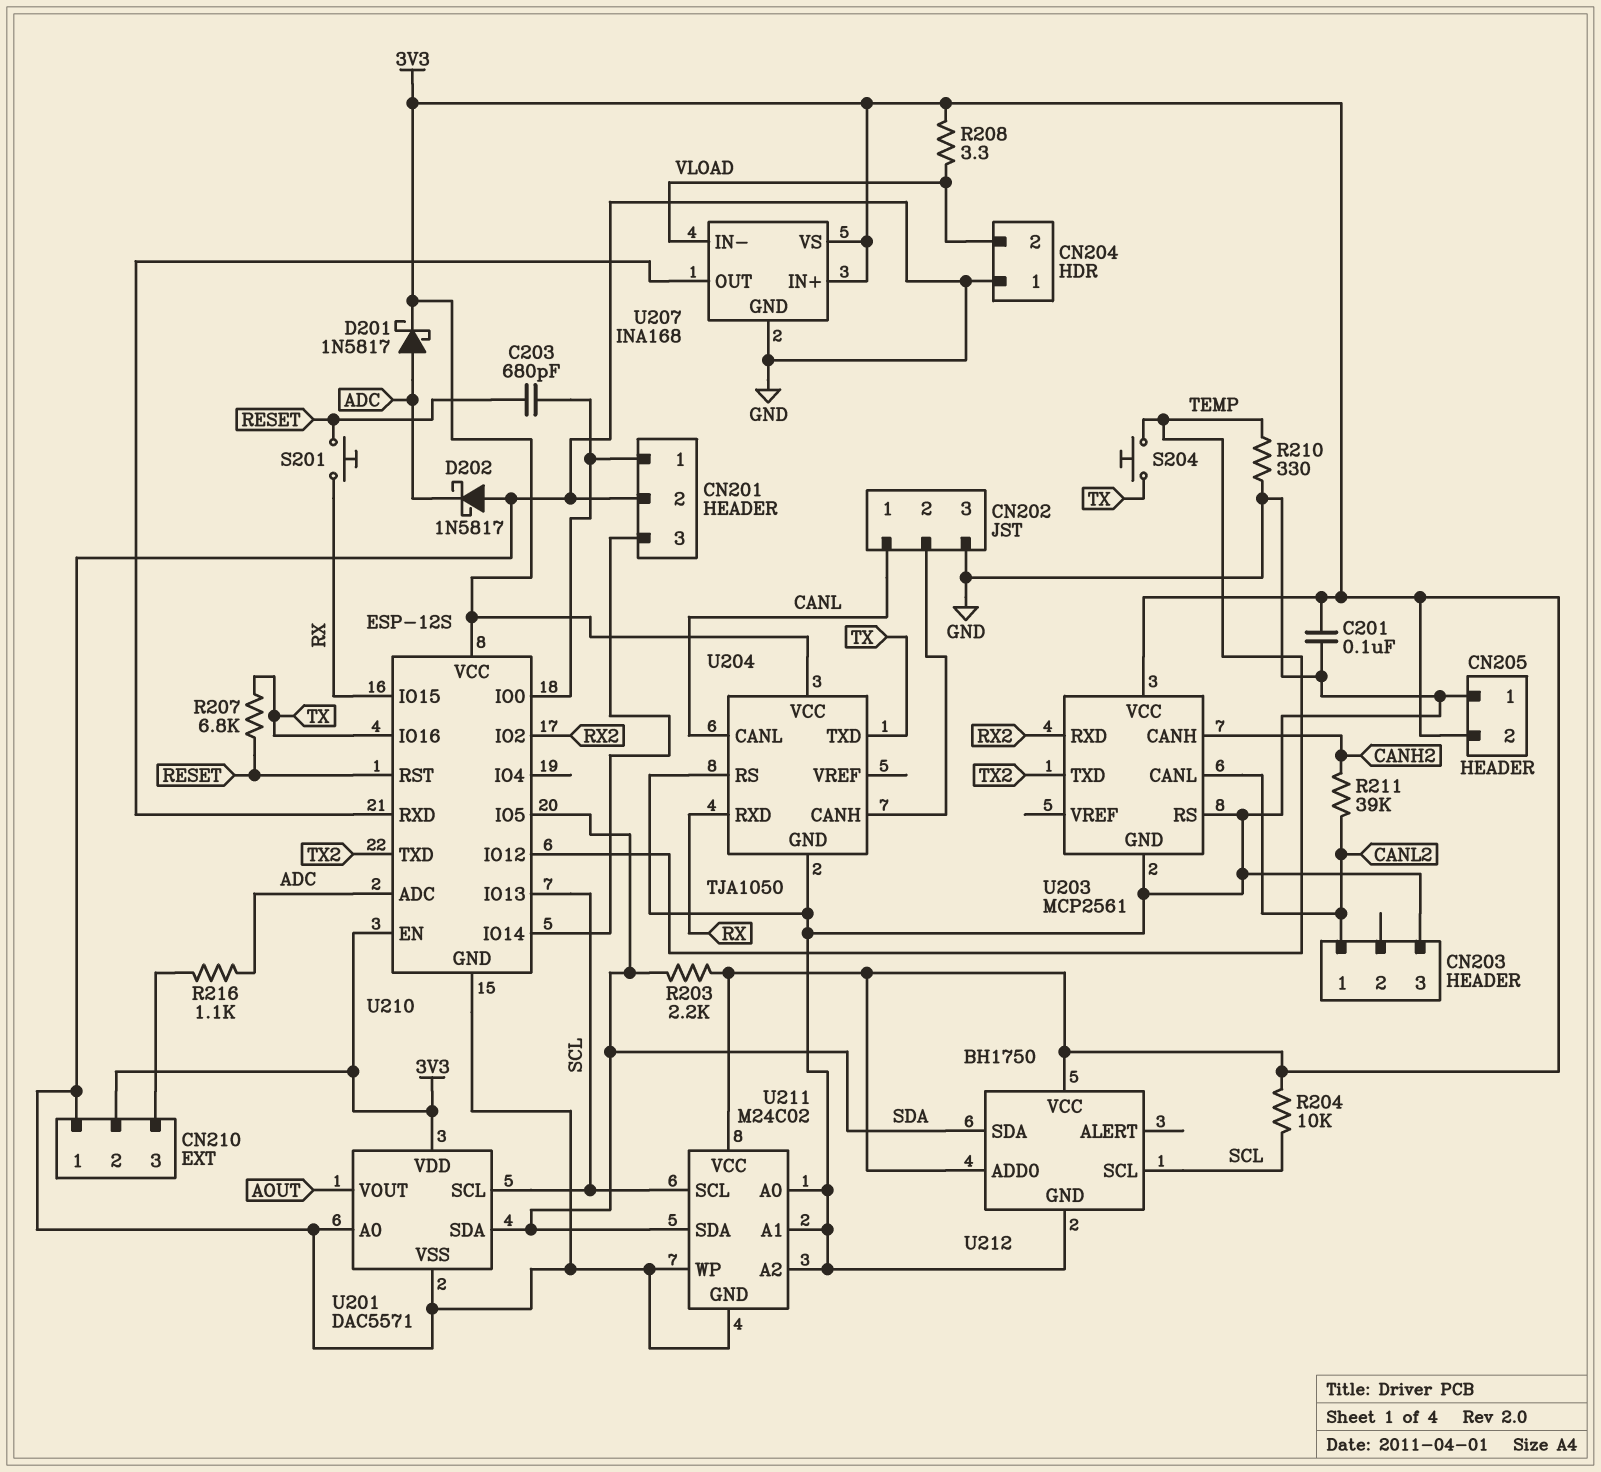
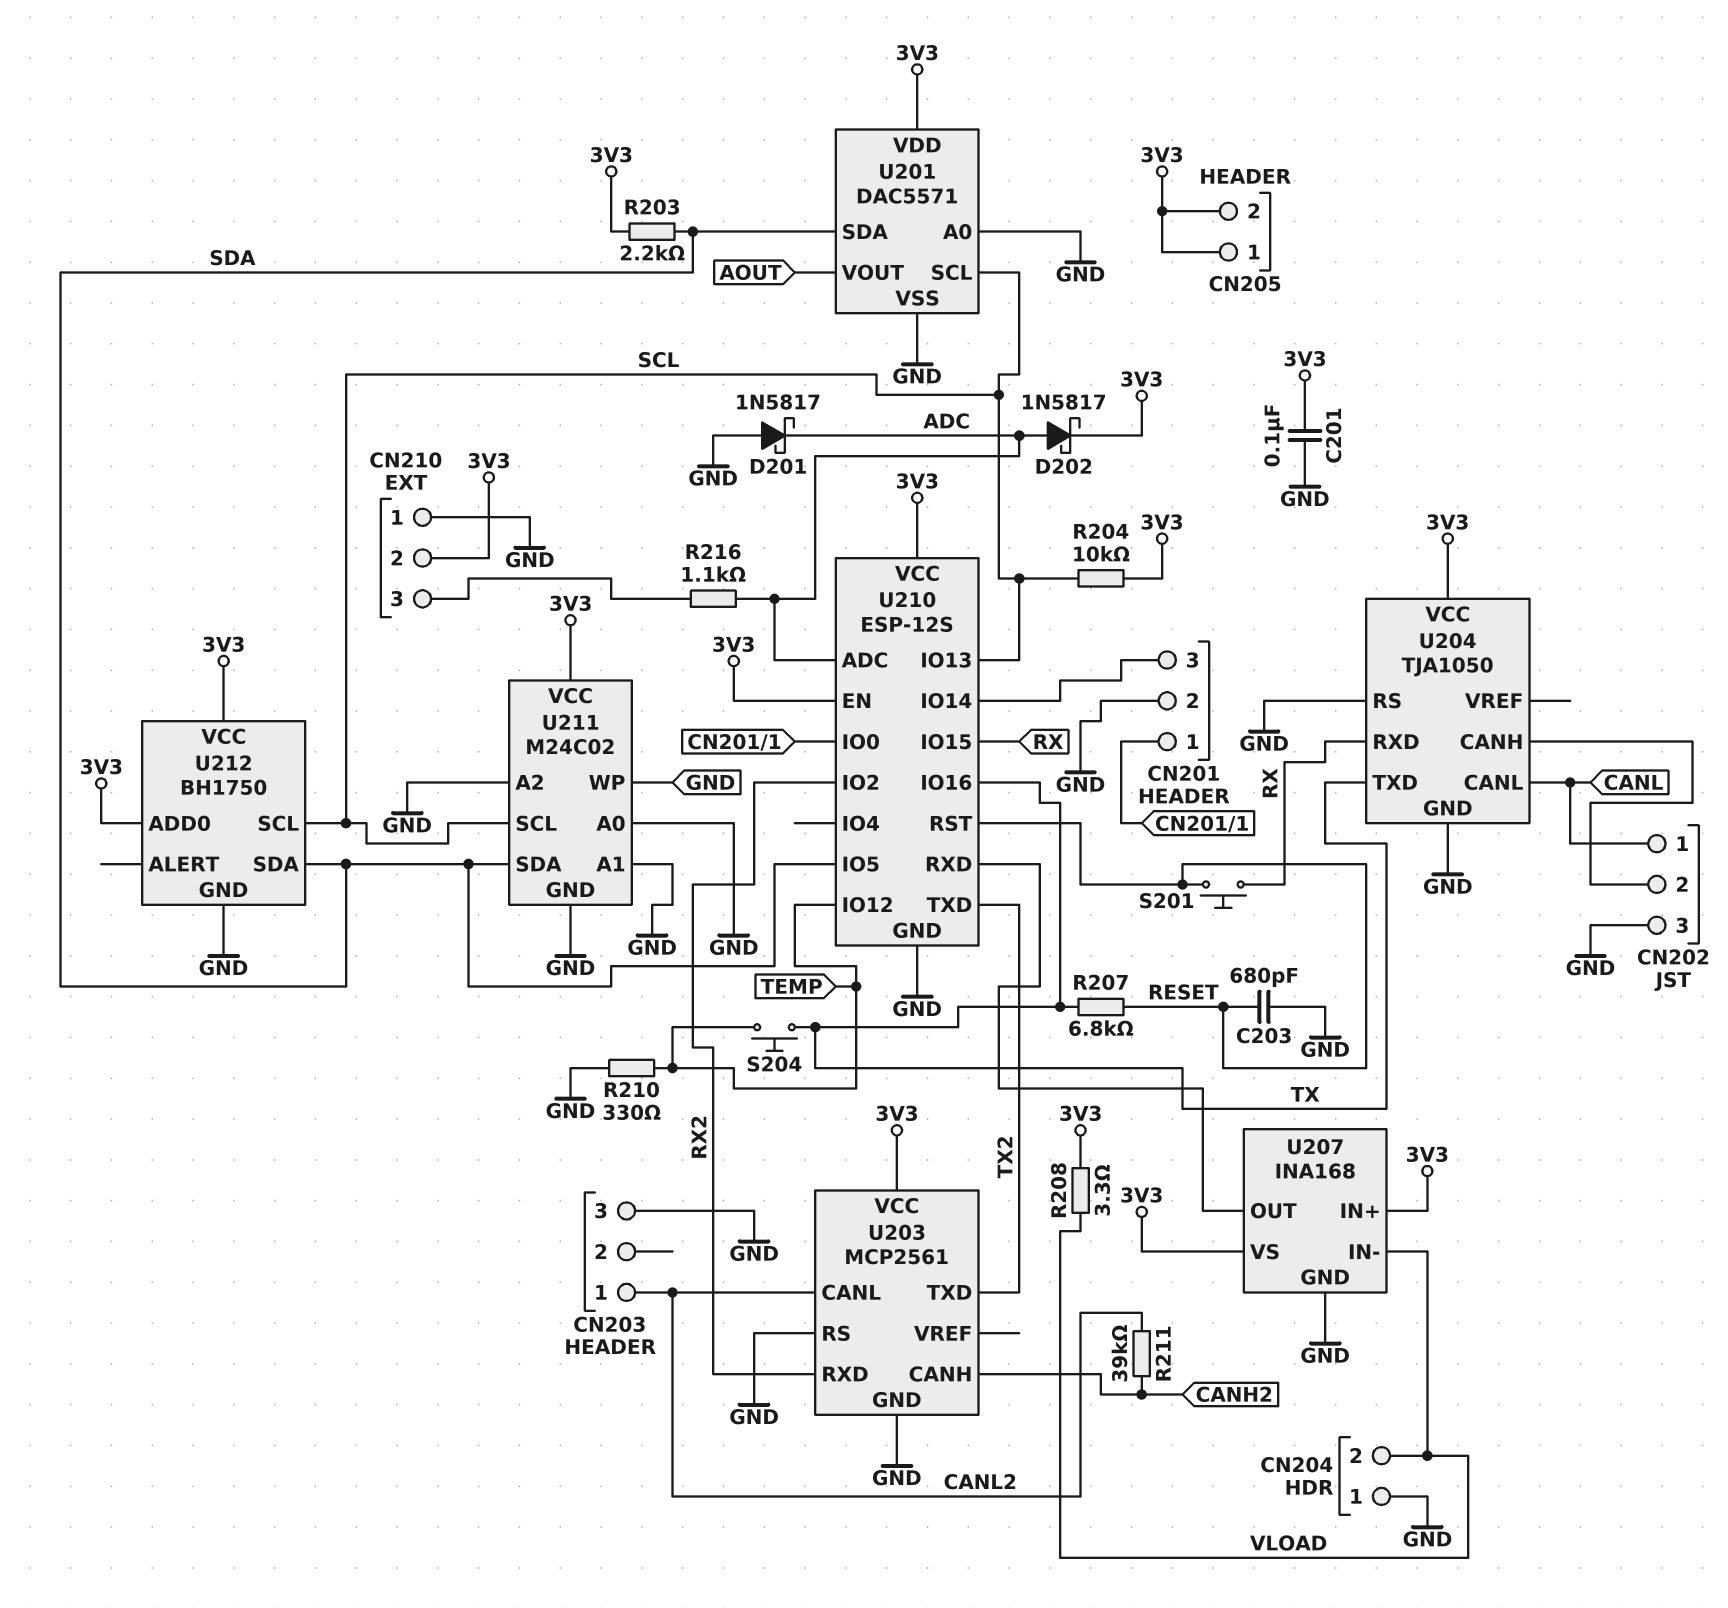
C203: 680pF (CN201/1, RESET) -> 680pF (GND, RESET)
CN205 pin 1: GND -> 3V3
D201: schottky 1N5817 (A ADC, K 3V3) -> schottky 1N5817 (A GND, K ADC)
D202: schottky 1N5817 (A GND, K ADC) -> schottky 1N5817 (A ADC, K 3V3)

